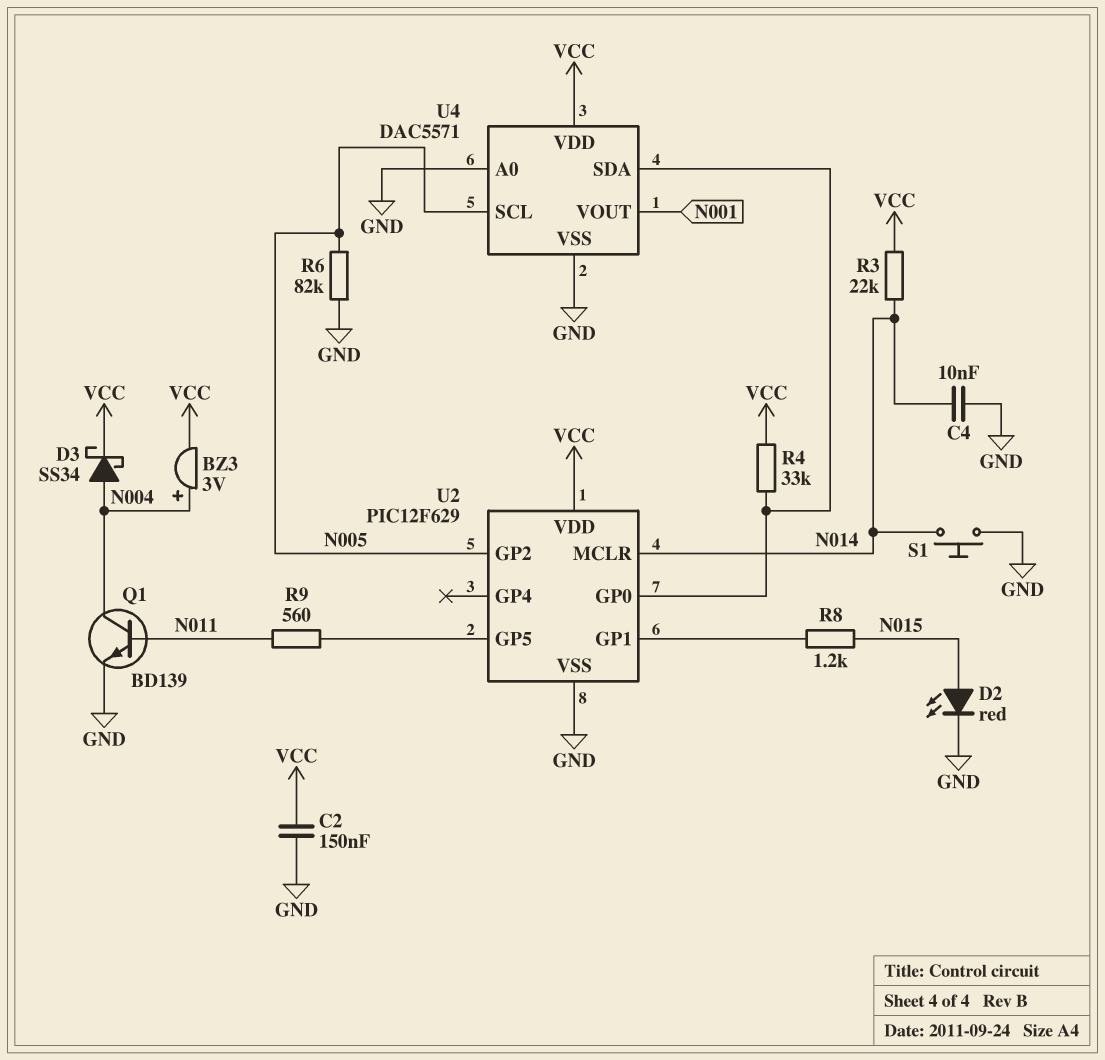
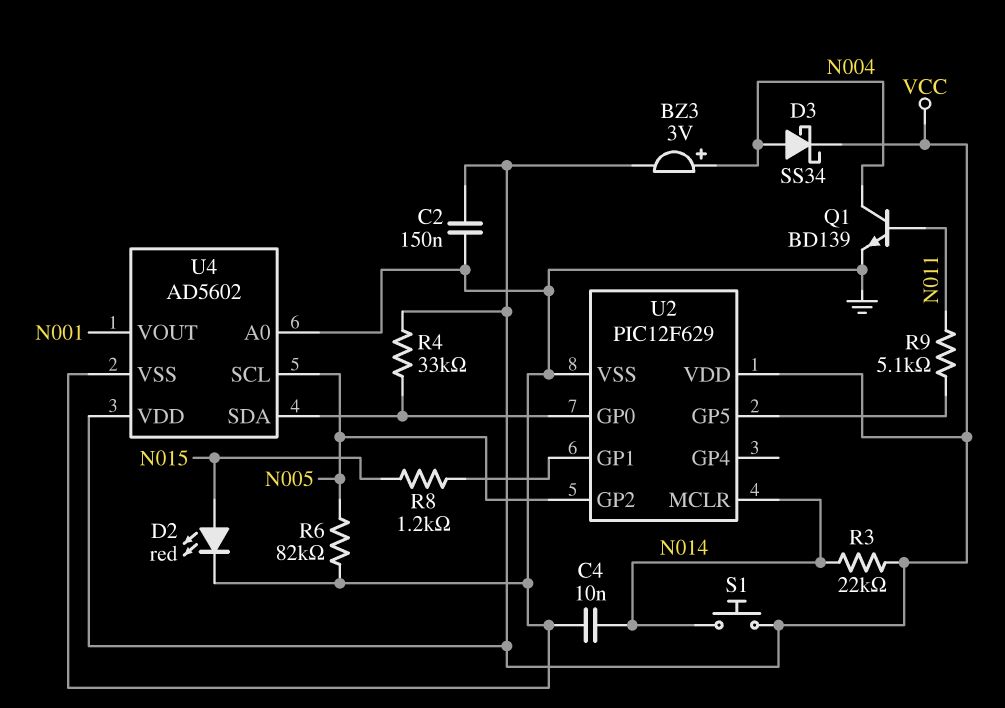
R9: 560 (N011, U2/GP5) -> 5.1k (N011, U2/GP5)
S1: button (GND, N014) -> button (N014, VCC)
U4: DAC5571 -> AD5602

